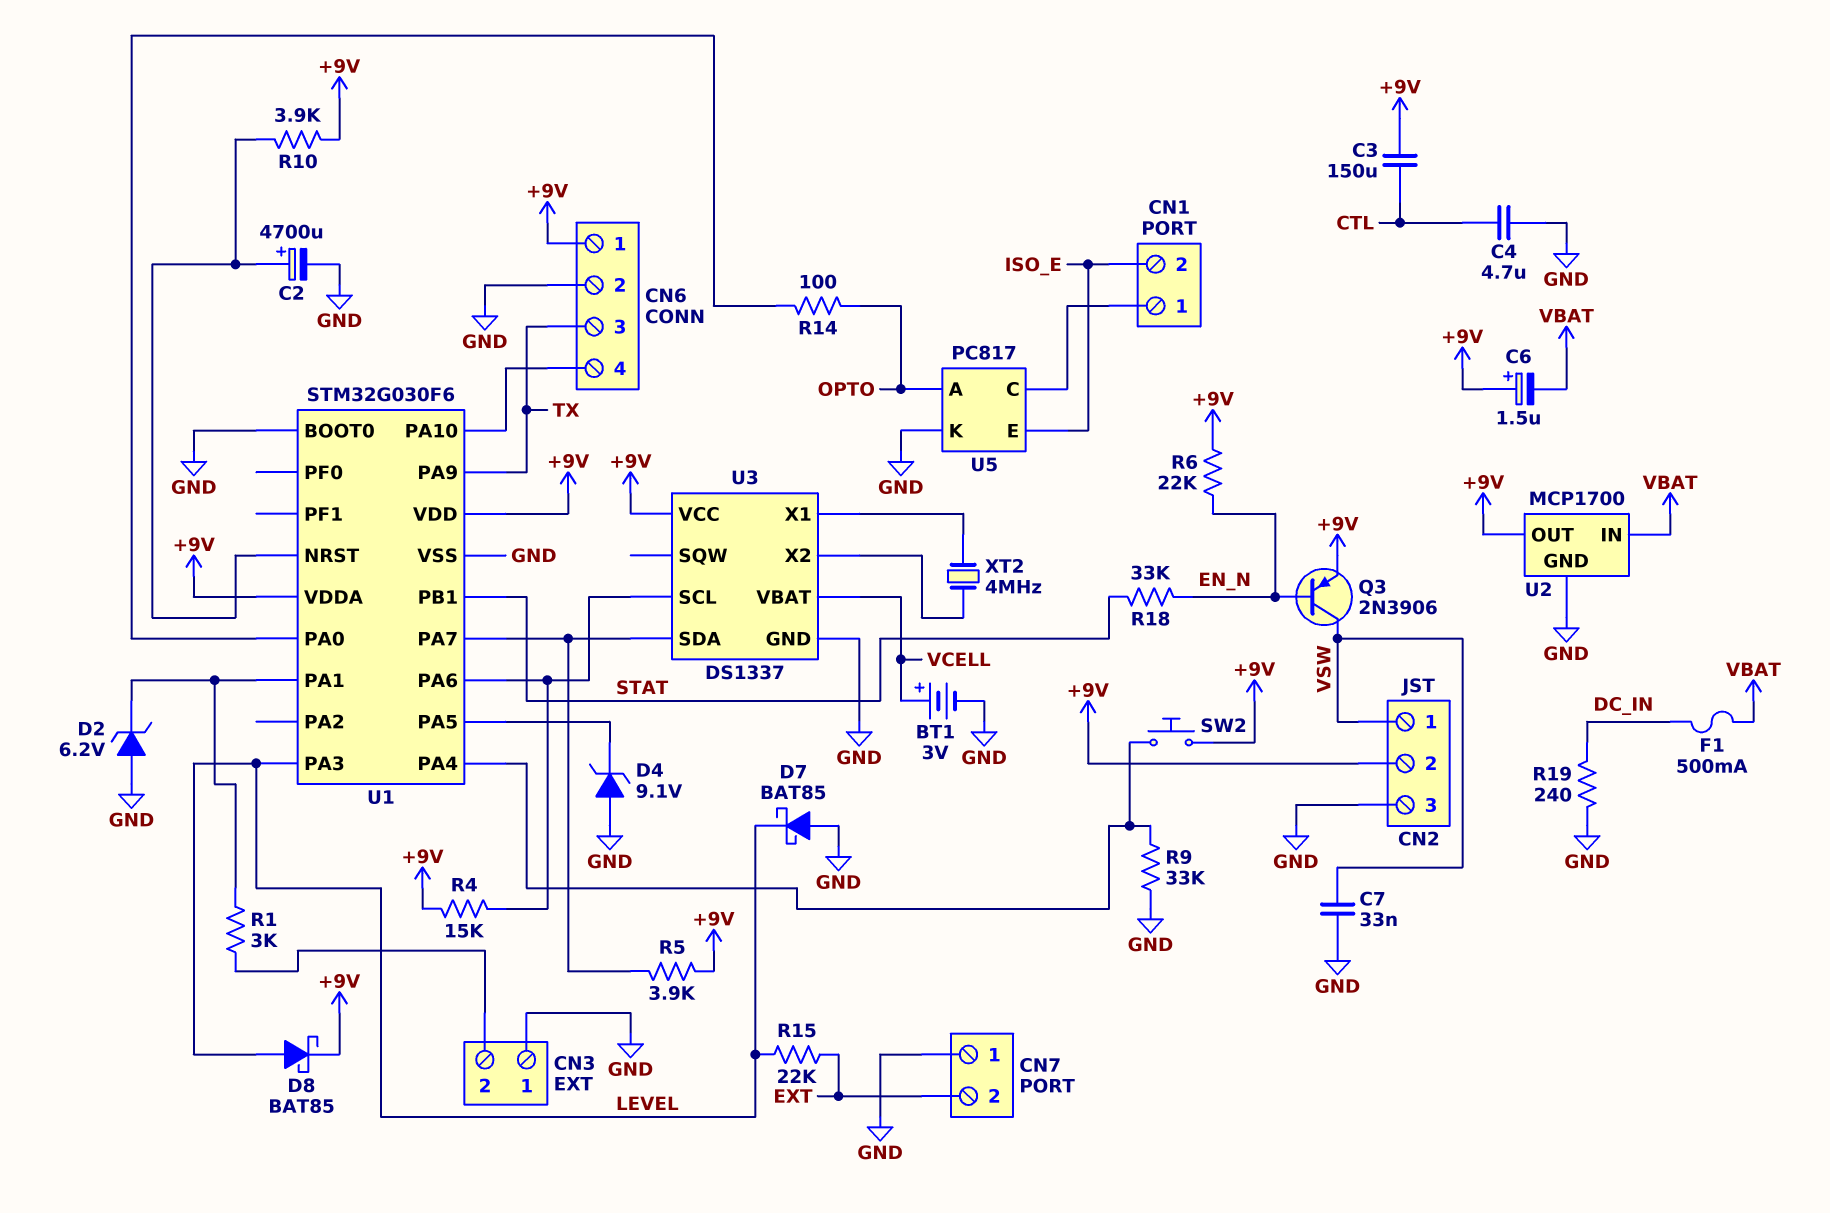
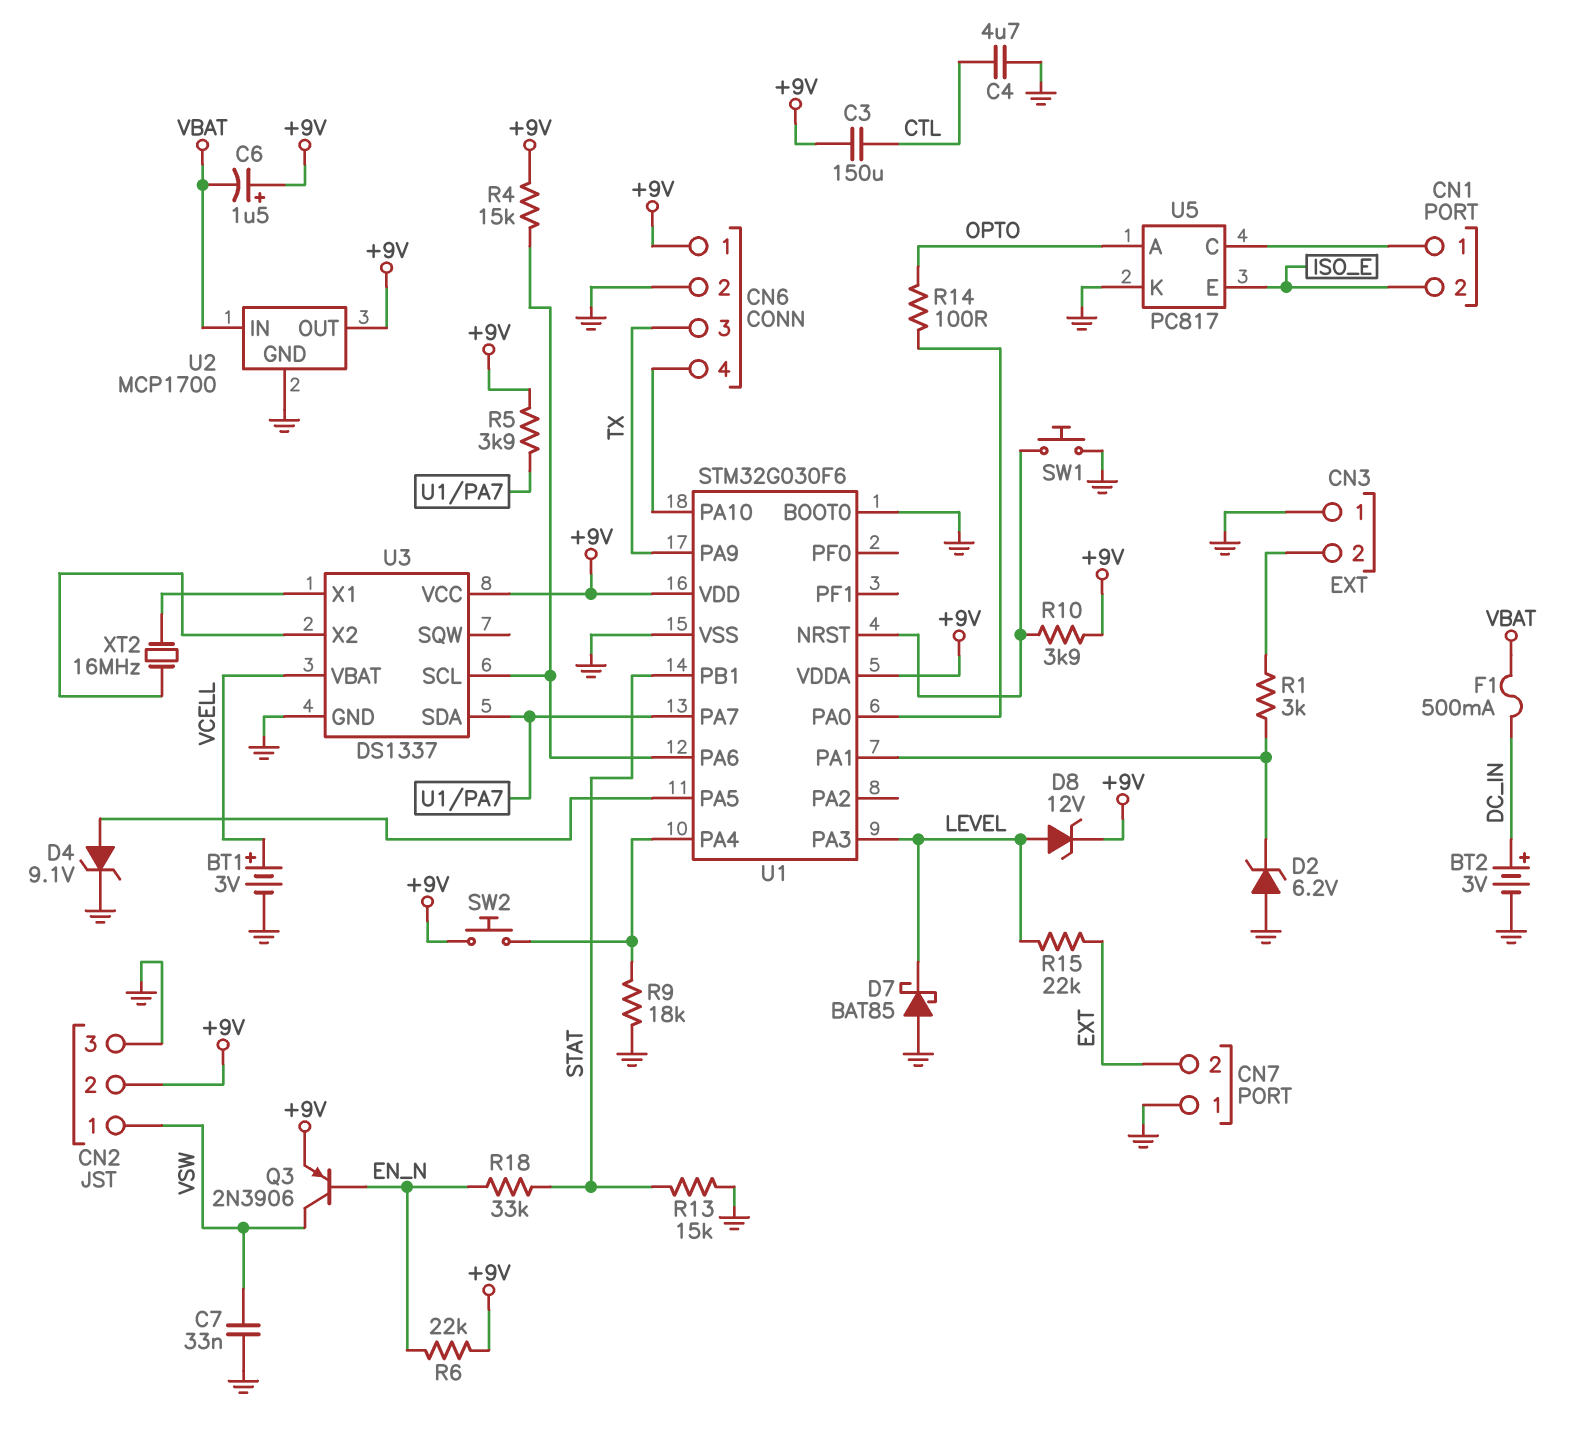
BT2: none -> 3V (plus DC_IN, minus GND)
C2: 4700uF (plus U1/NRST, minus GND) -> none
D4: zener 9.1V (A GND, K U1/PA5) -> zener 9.1V (A U1/PA5, K GND)
D8: schottky BAT85 (A LEVEL, K +9V) -> zener 12V (A LEVEL, K +9V)
R9: 33k (GND, U1/PA4) -> 18k (GND, U1/PA4)
R13: none -> 15k (GND, STAT)
R19: 240 (DC_IN, GND) -> none
SW1: none -> button (GND, U1/NRST)
XT2: 4MHz (U3/X1, U3/X2) -> 16MHz (U3/X1, U3/X2)

